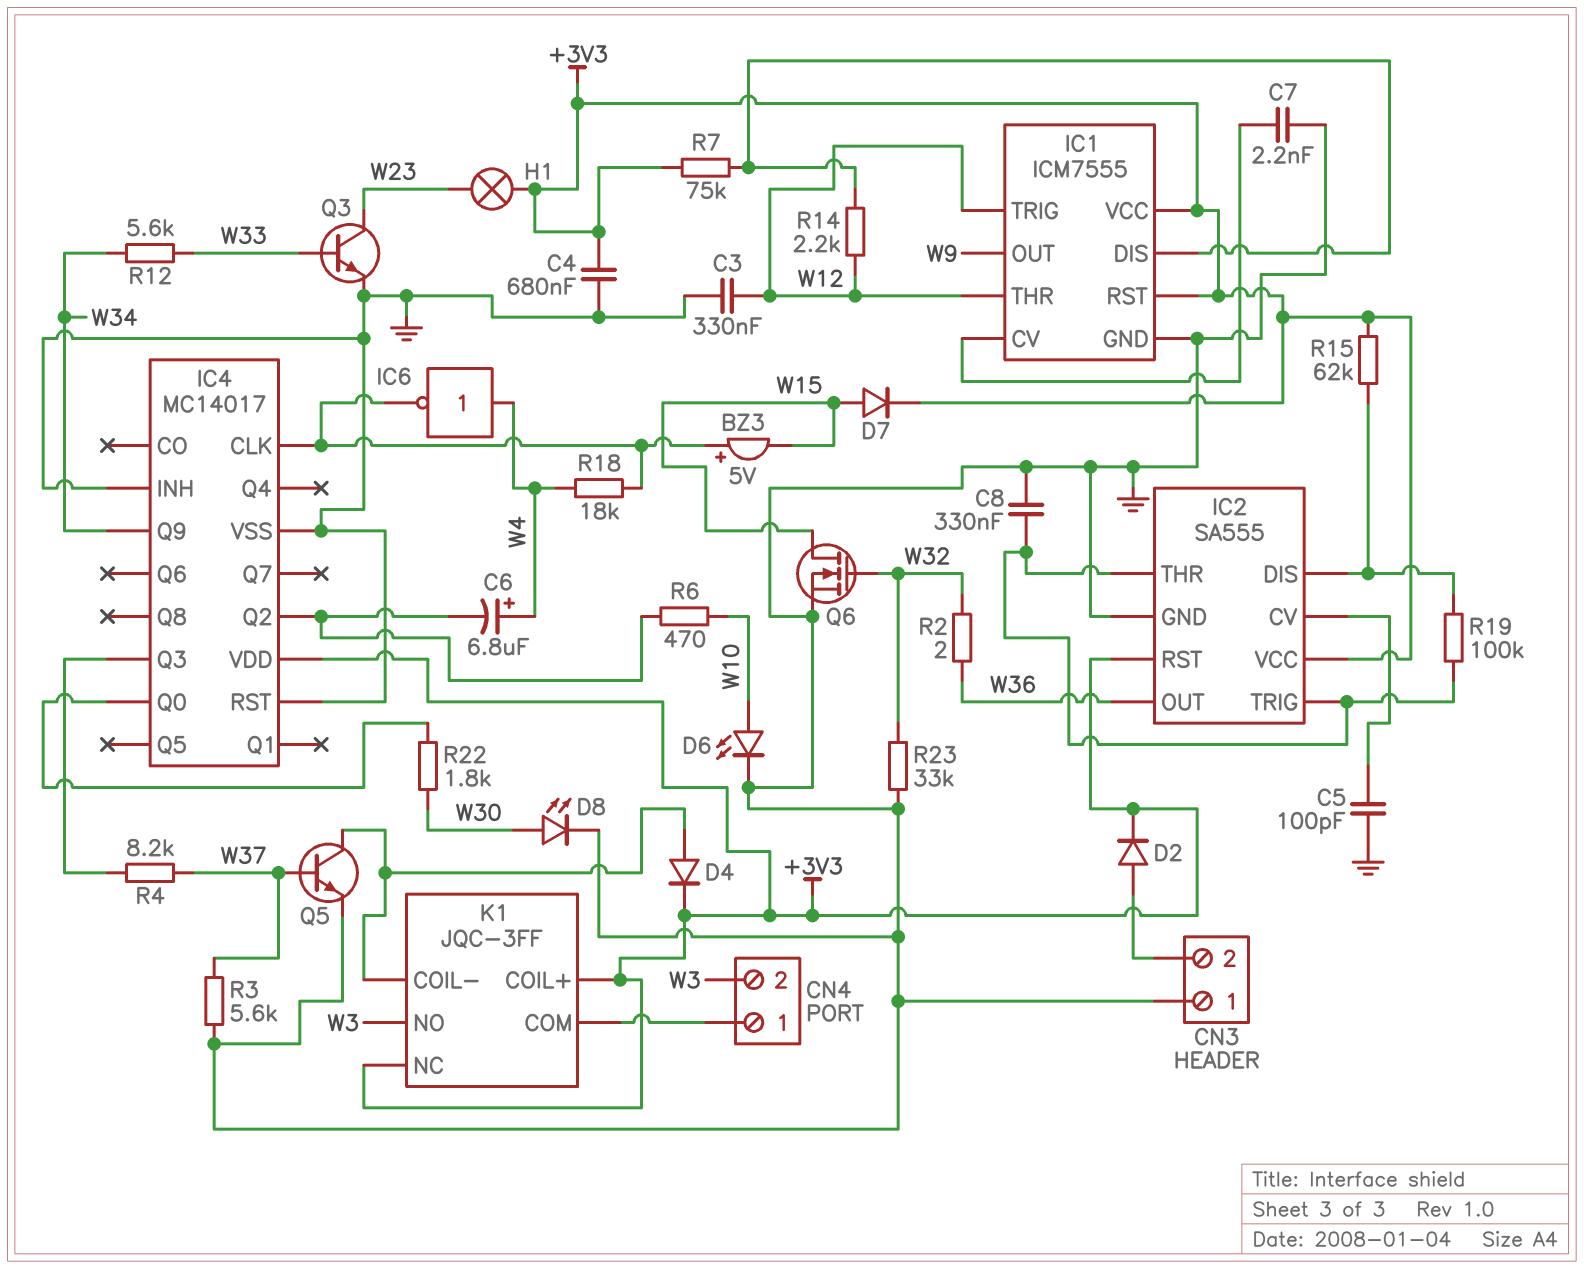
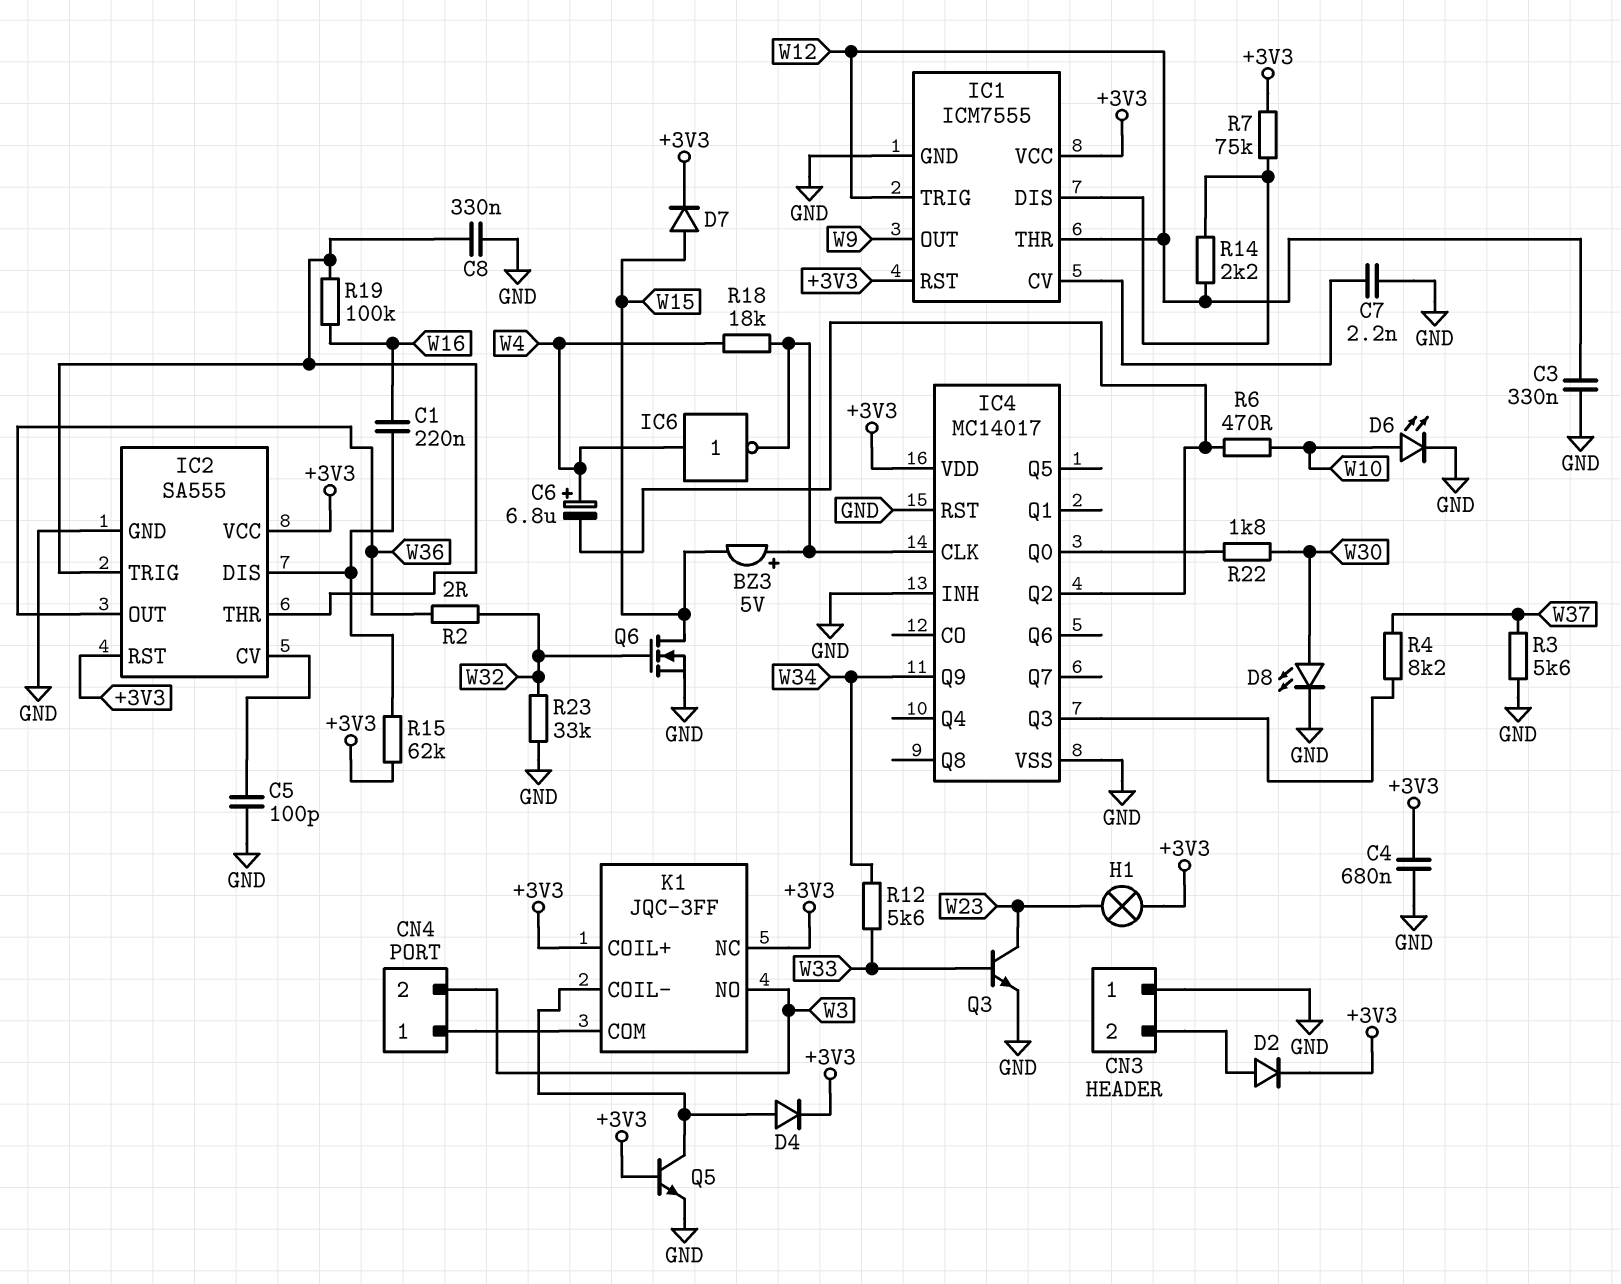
C1: none -> 220nF (IC2/DIS, W16)
Q5: NPN (B W37, C K1/COIL-, E GND) -> NPN (B +3V3, C K1/COIL-, E GND)
R19: 100k (IC2/DIS, IC2/THR) -> 100k (IC2/THR, W16)

